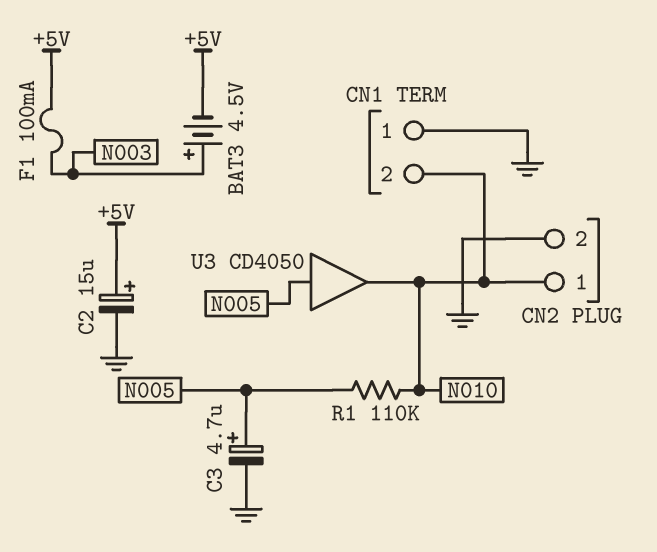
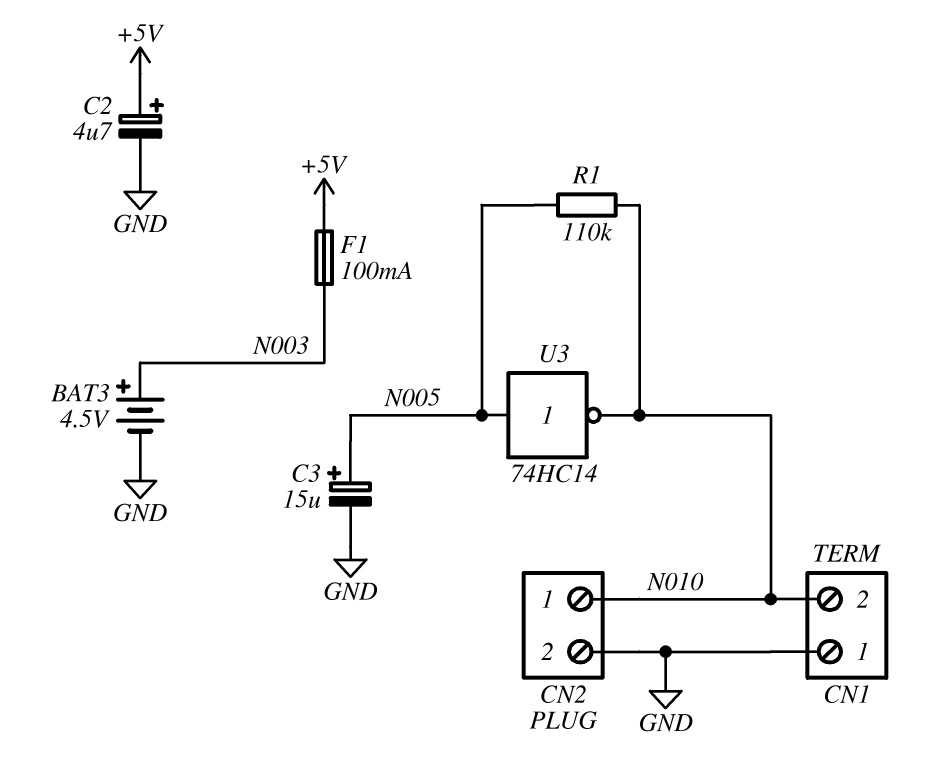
BAT3: 4.5V (plus N003, minus +5V) -> 4.5V (plus N003, minus GND)
C2: 15uF (plus +5V, minus GND) -> 4.7uF (plus +5V, minus GND)
C3: 4.7uF (plus N005, minus GND) -> 15uF (plus N005, minus GND)
U3: buffer CD4050 (in N005, out N010) -> NOT 74HC14 (in N005, out N010)

